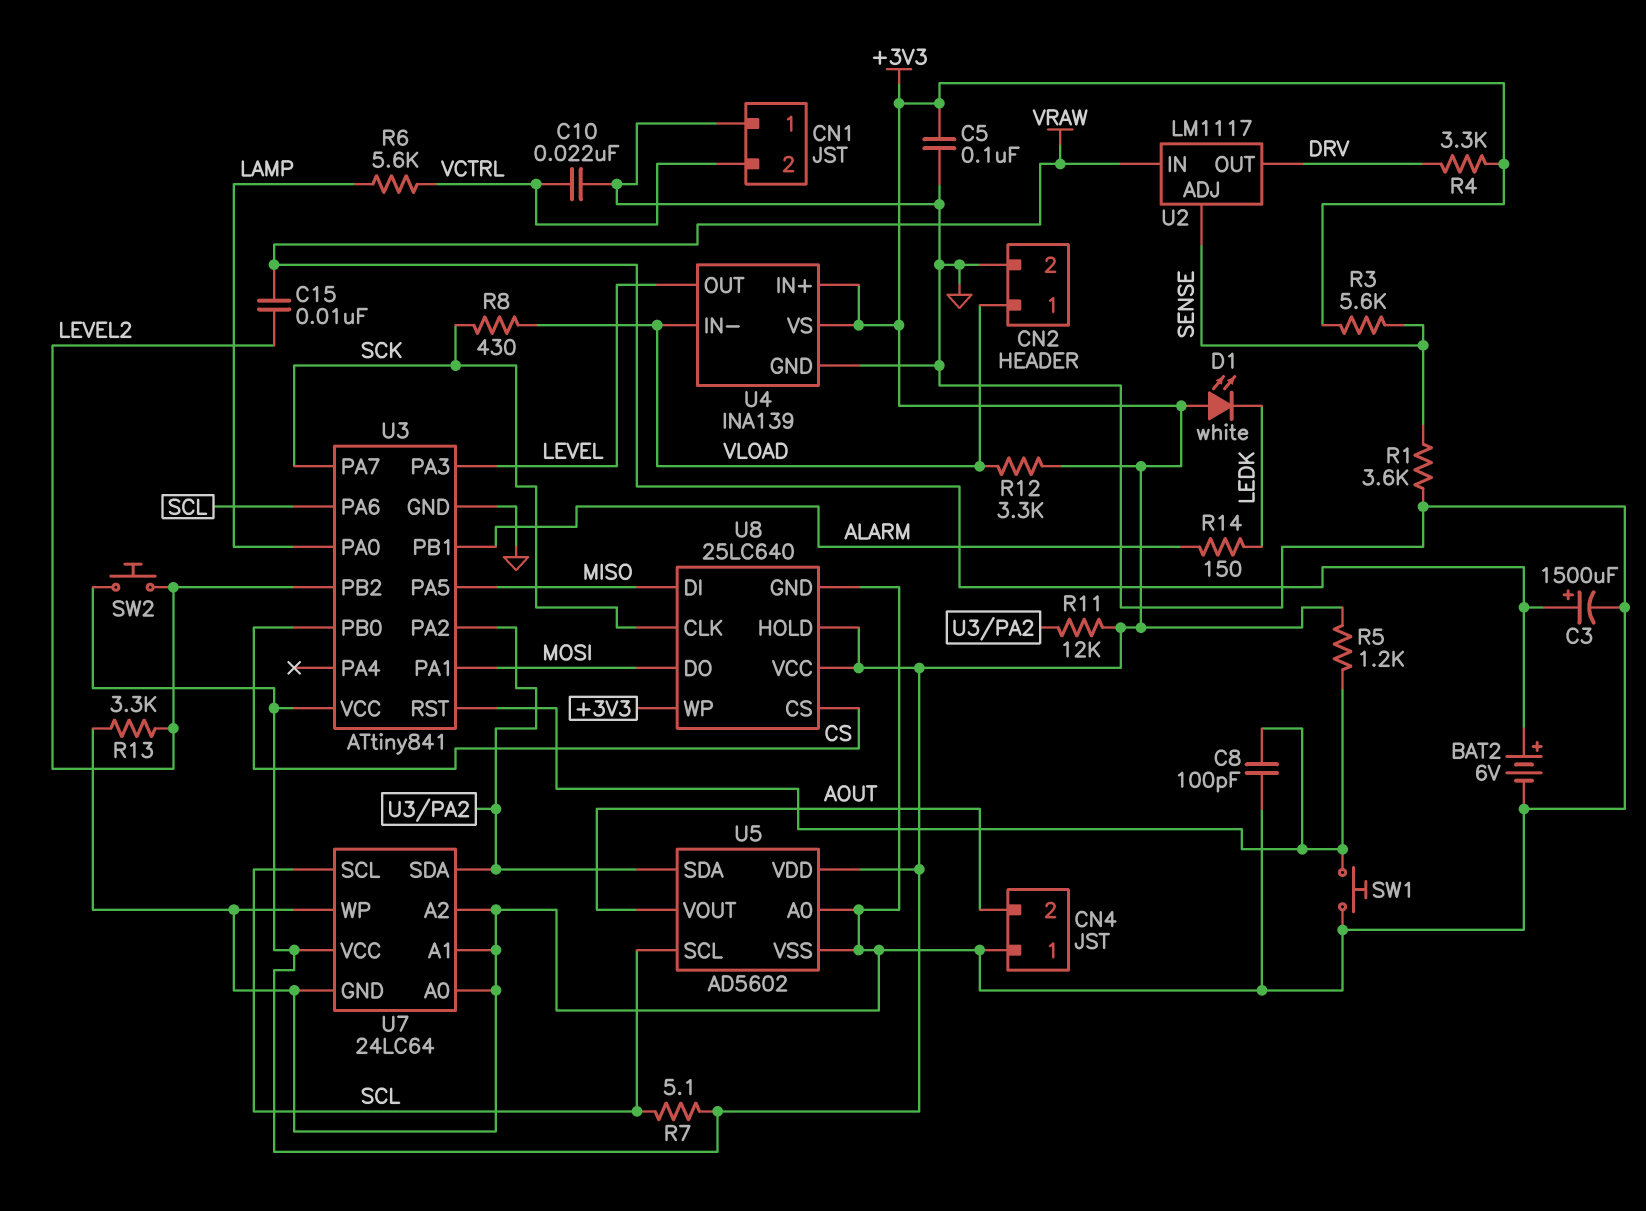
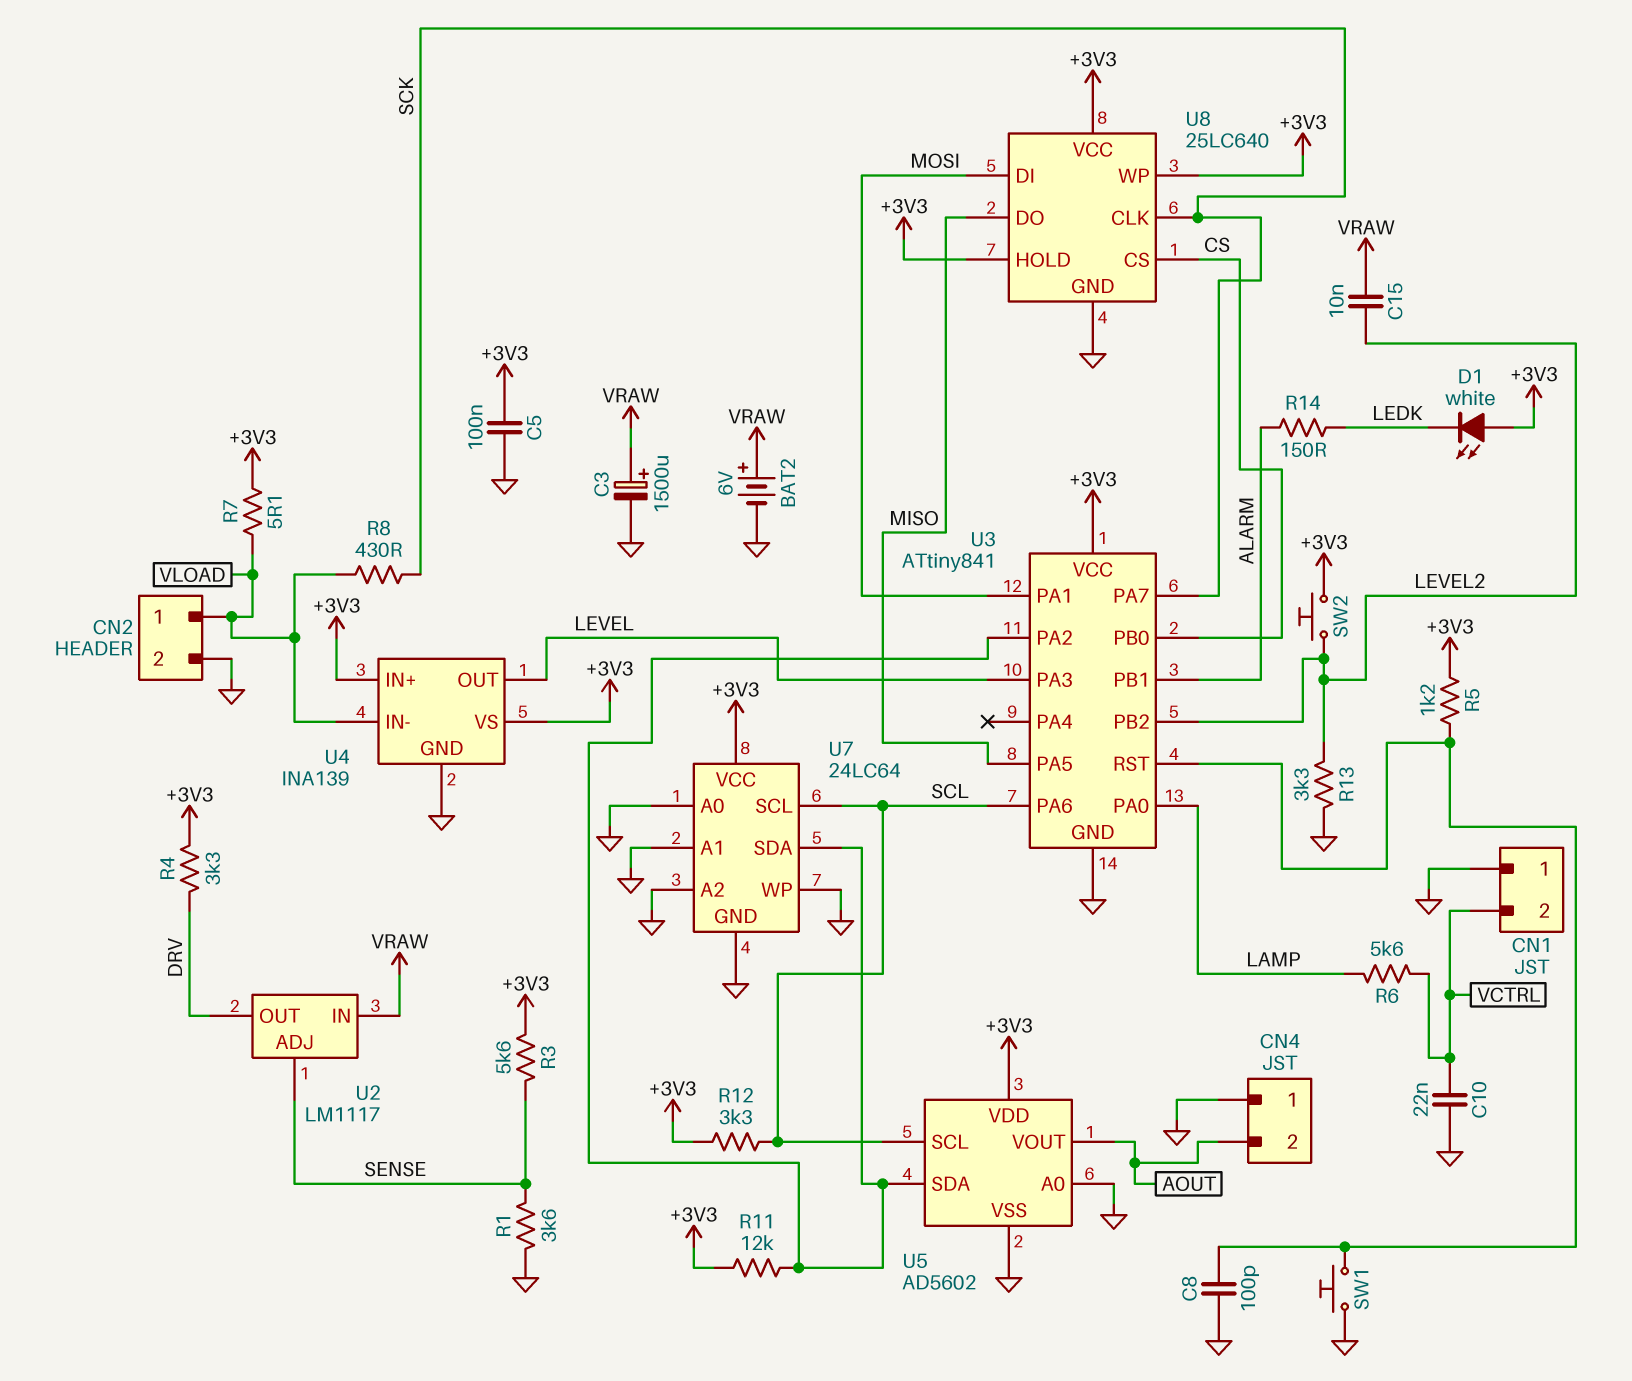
R7: 5.1 (+3V3, SCL) -> 5.1 (+3V3, VLOAD)
R12: 3.3k (+3V3, VLOAD) -> 3.3k (+3V3, SCL)
U8 pin DI: MISO -> MOSI
U8 pin DO: MOSI -> MISO

